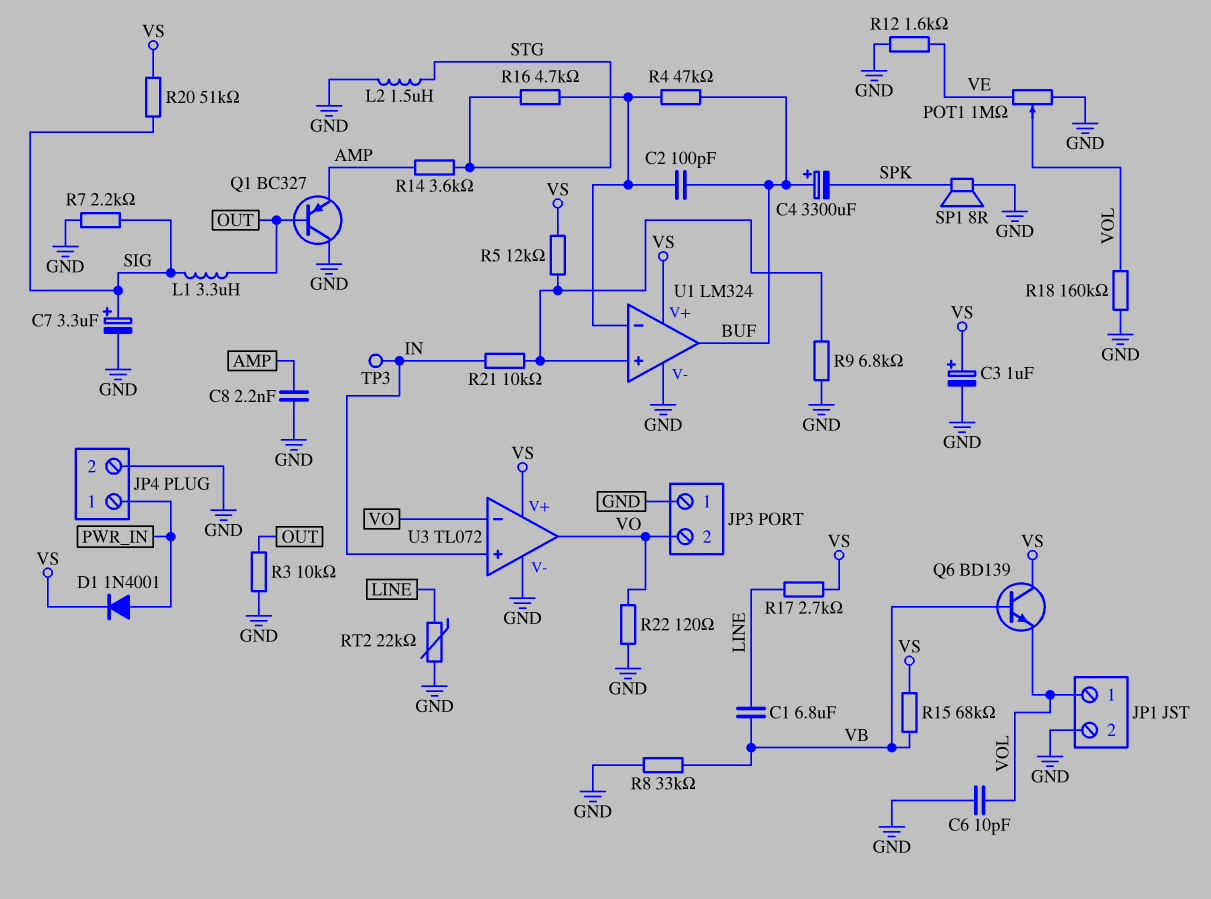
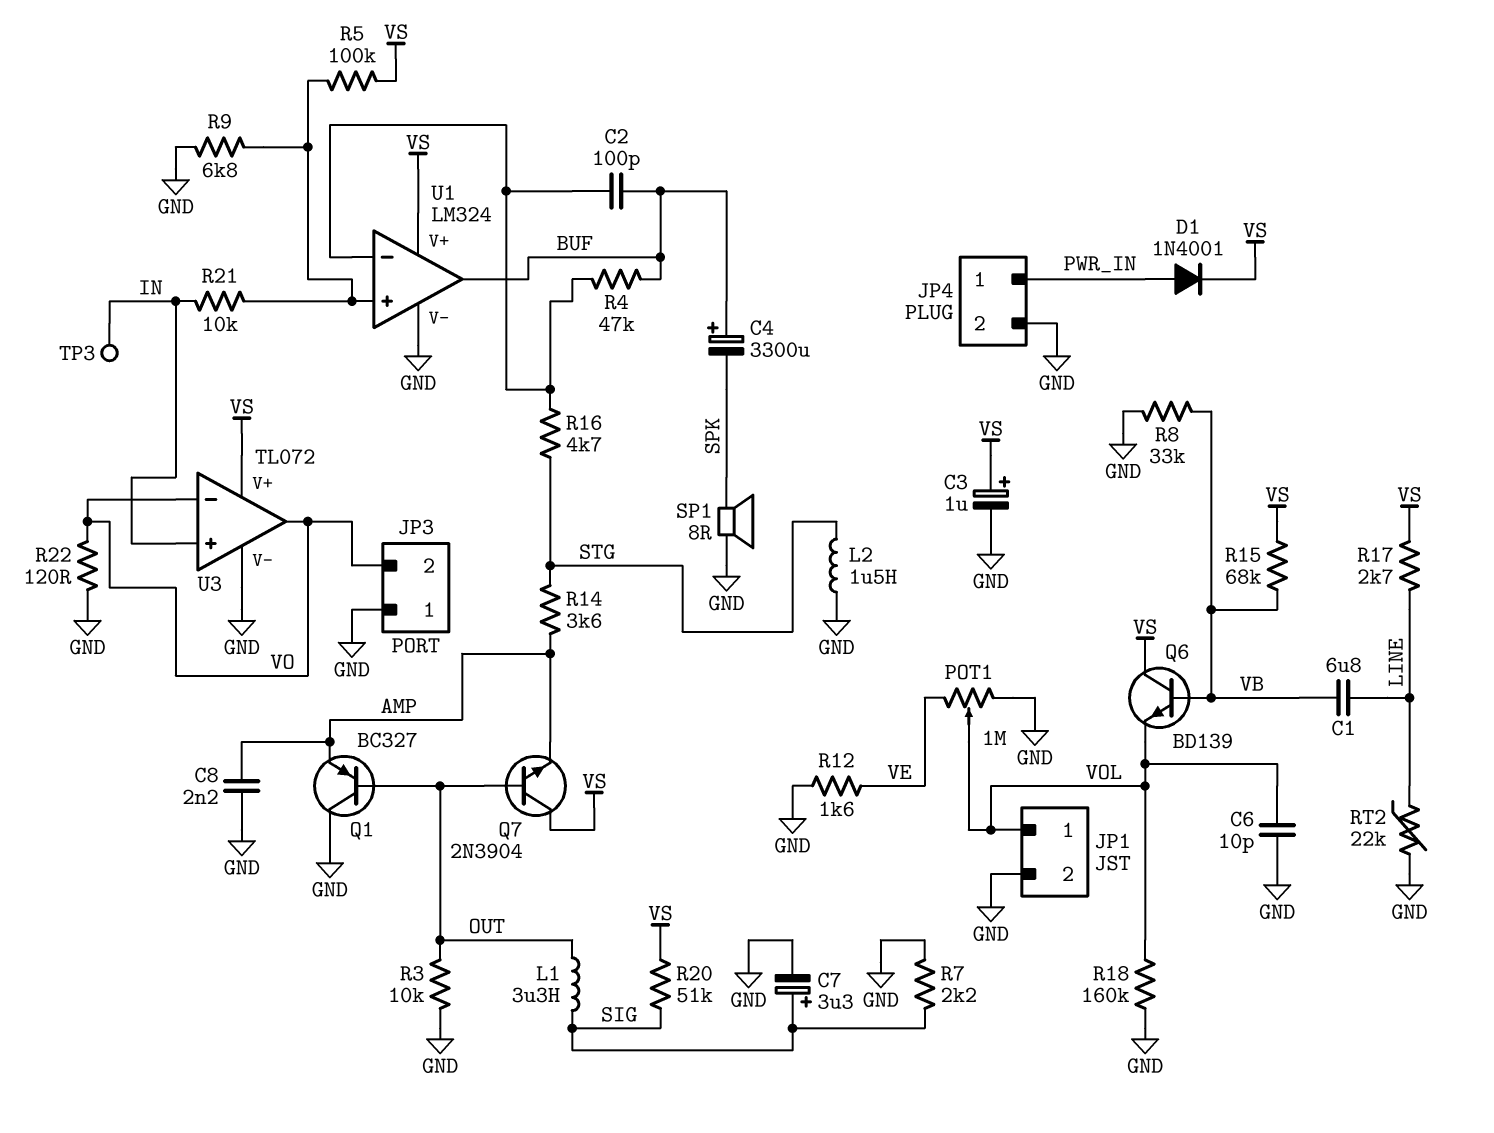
Q7: none -> NPN 2N3904 (B OUT, C VS, E AMP)
R5: 12k (U1/in+, VS) -> 100k (U1/in+, VS)

